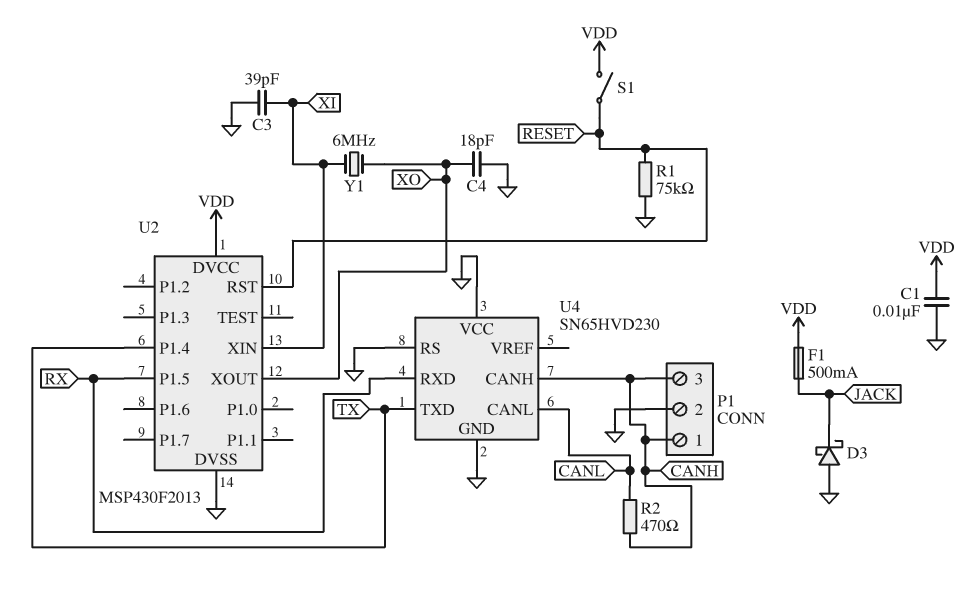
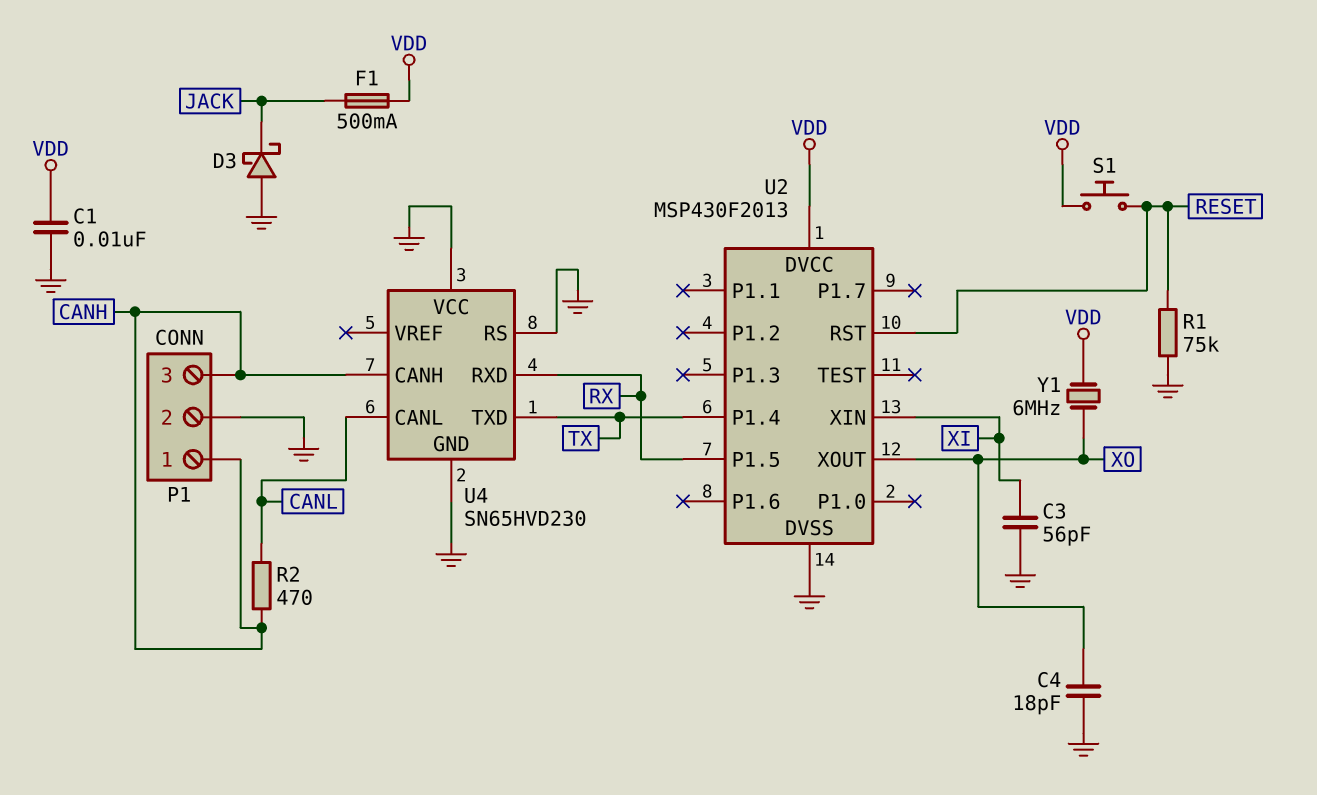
C3: 39pF (GND, XI) -> 56pF (GND, XI)
S1: switch (RESET, VDD) -> button (RESET, VDD)
Y1: 6MHz (XI, XO) -> 6MHz (VDD, XO)

